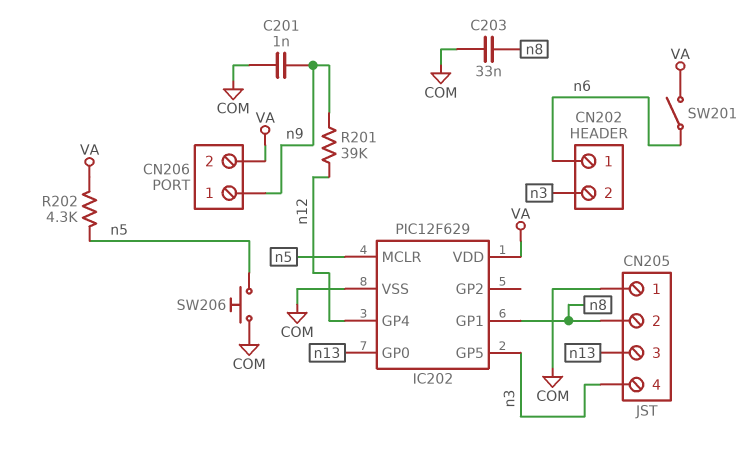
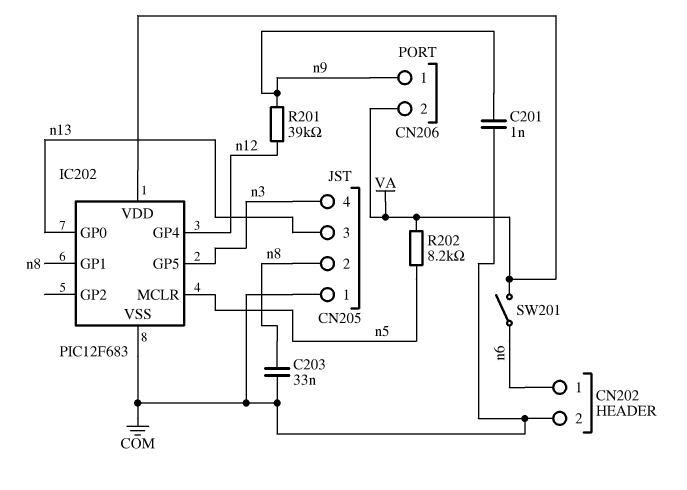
CN202 pin 2: n3 -> COM
IC202: PIC12F629 -> PIC12F683
R202: 4.3k (VA, n5) -> 8.2k (VA, n5)
SW206: button (COM, n5) -> none

